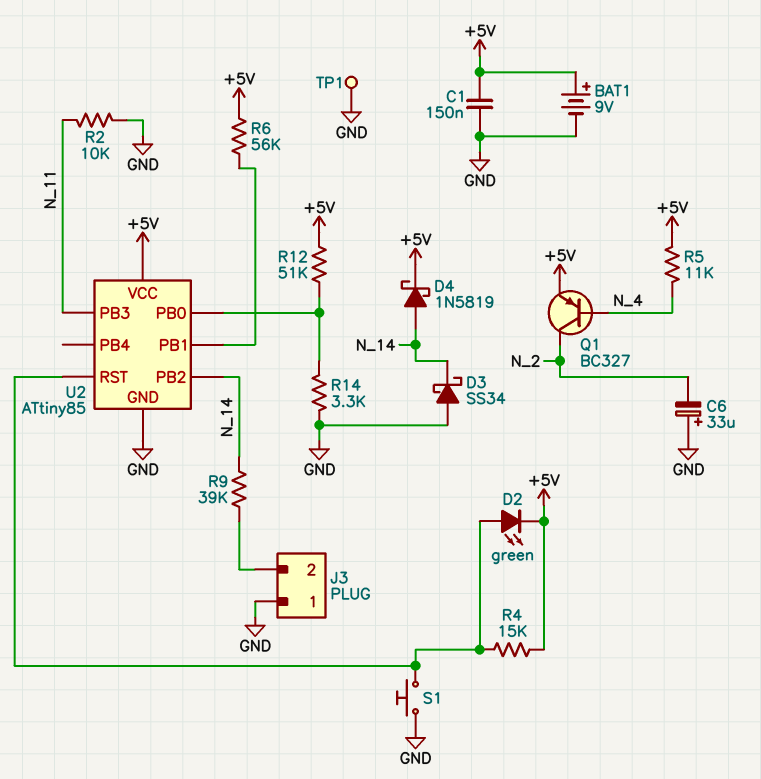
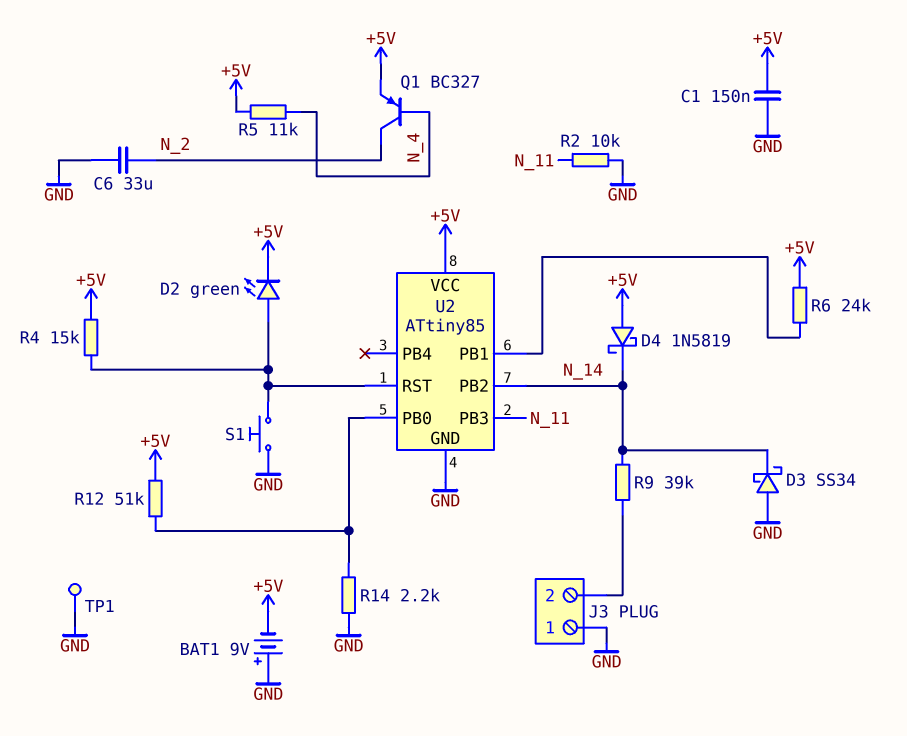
BAT1: 9V (plus +5V, minus GND) -> 9V (plus GND, minus +5V)
C6: 33uF (plus GND, minus N_2) -> 33uF (GND, N_2)
D4: schottky 1N5819 (A N_14, K +5V) -> schottky 1N5819 (A +5V, K N_14)
R6: 56k (+5V, U2/PB1) -> 24k (+5V, U2/PB1)
R14: 3.3k (GND, U2/PB0) -> 2.2k (GND, U2/PB0)

